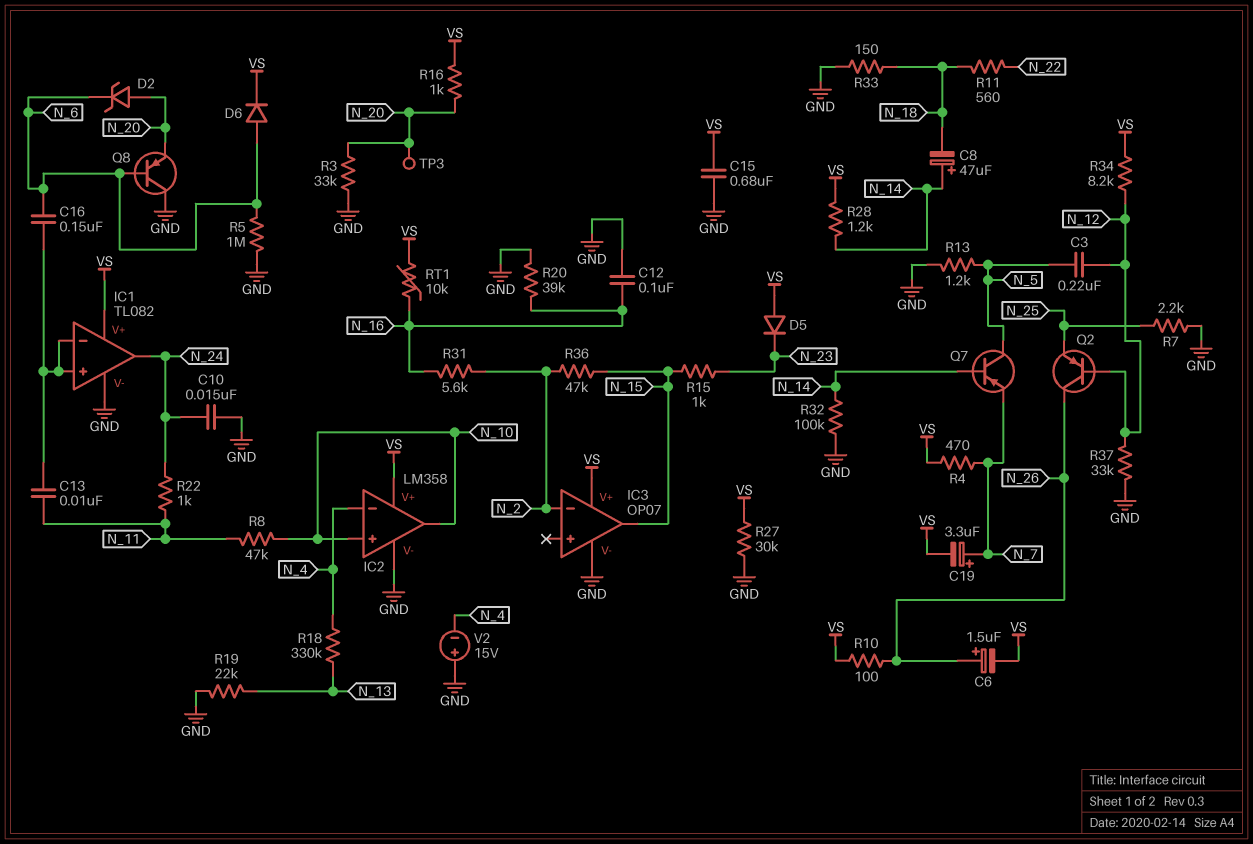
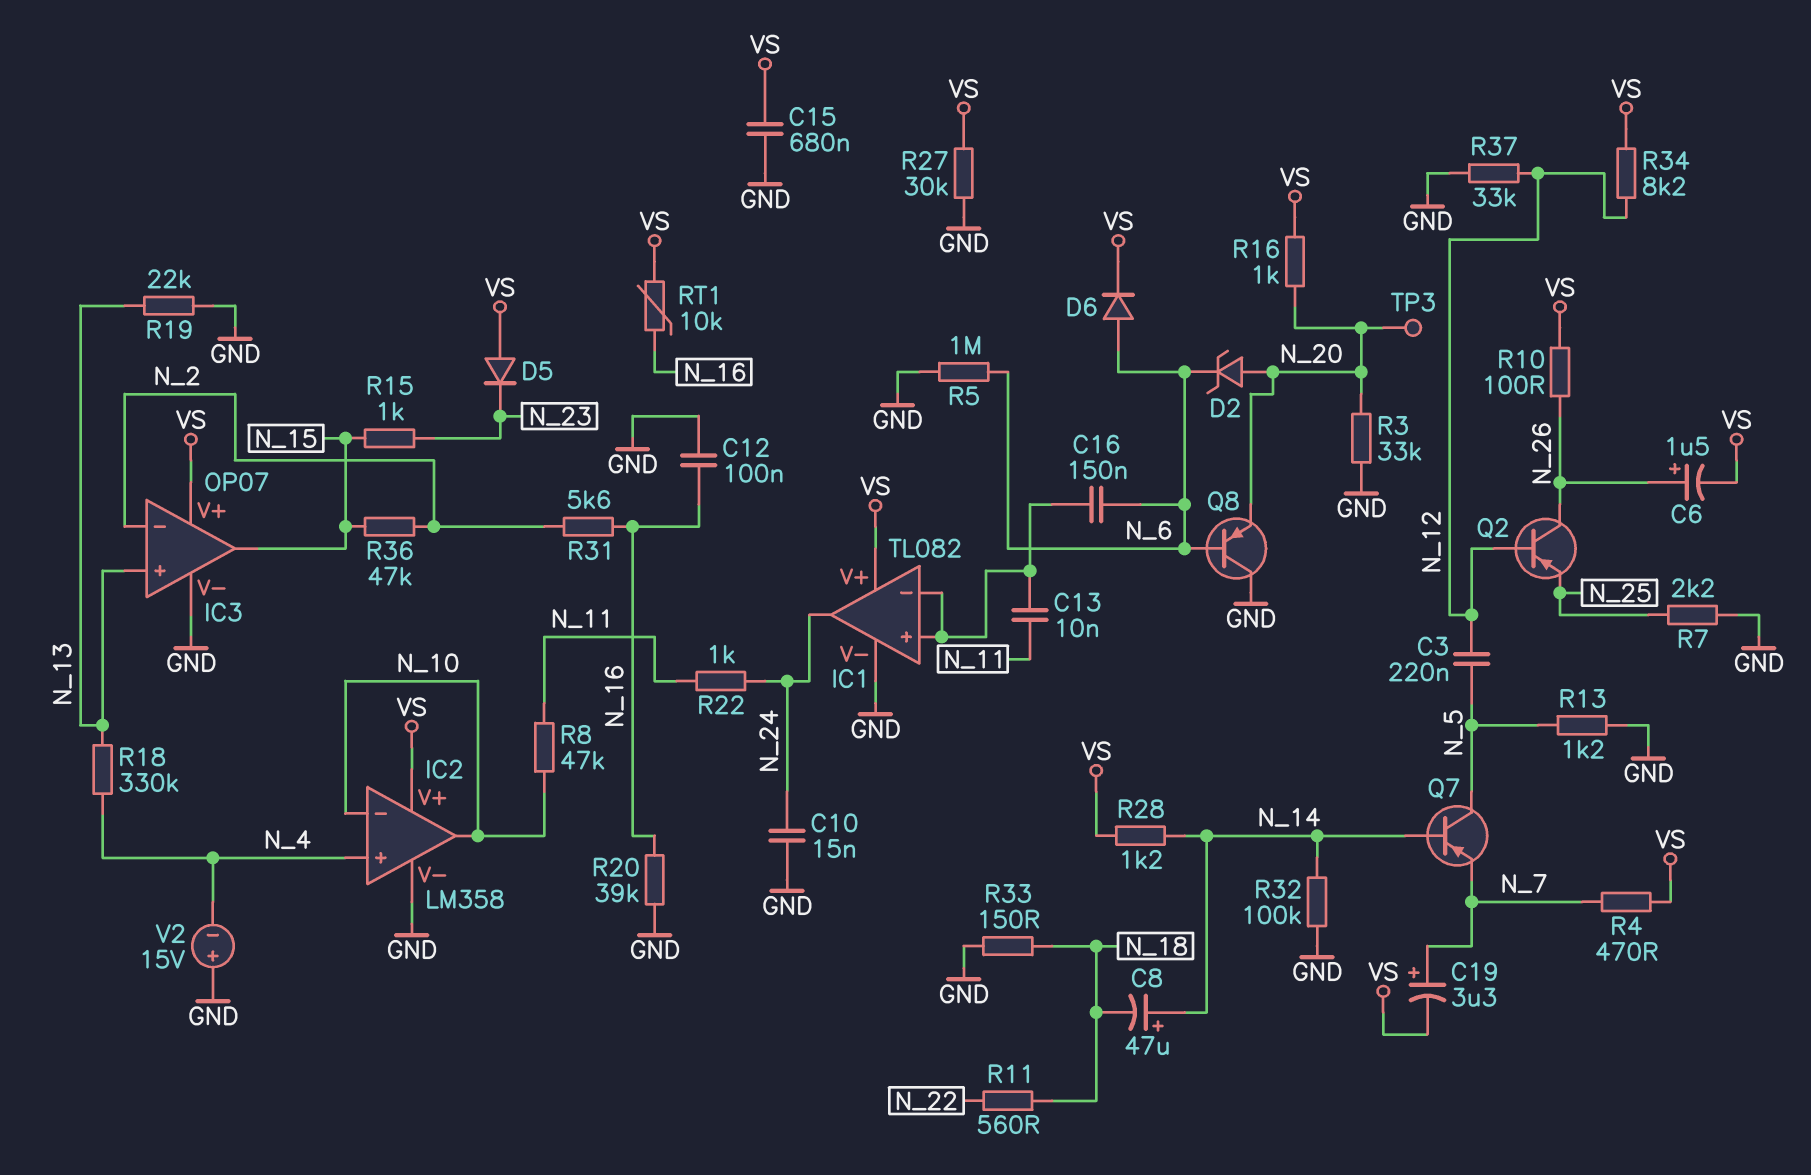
IC2 pin in+: N_10 -> N_4
IC2 pin in-: N_4 -> N_10
IC3 pin in+: none -> N_13

